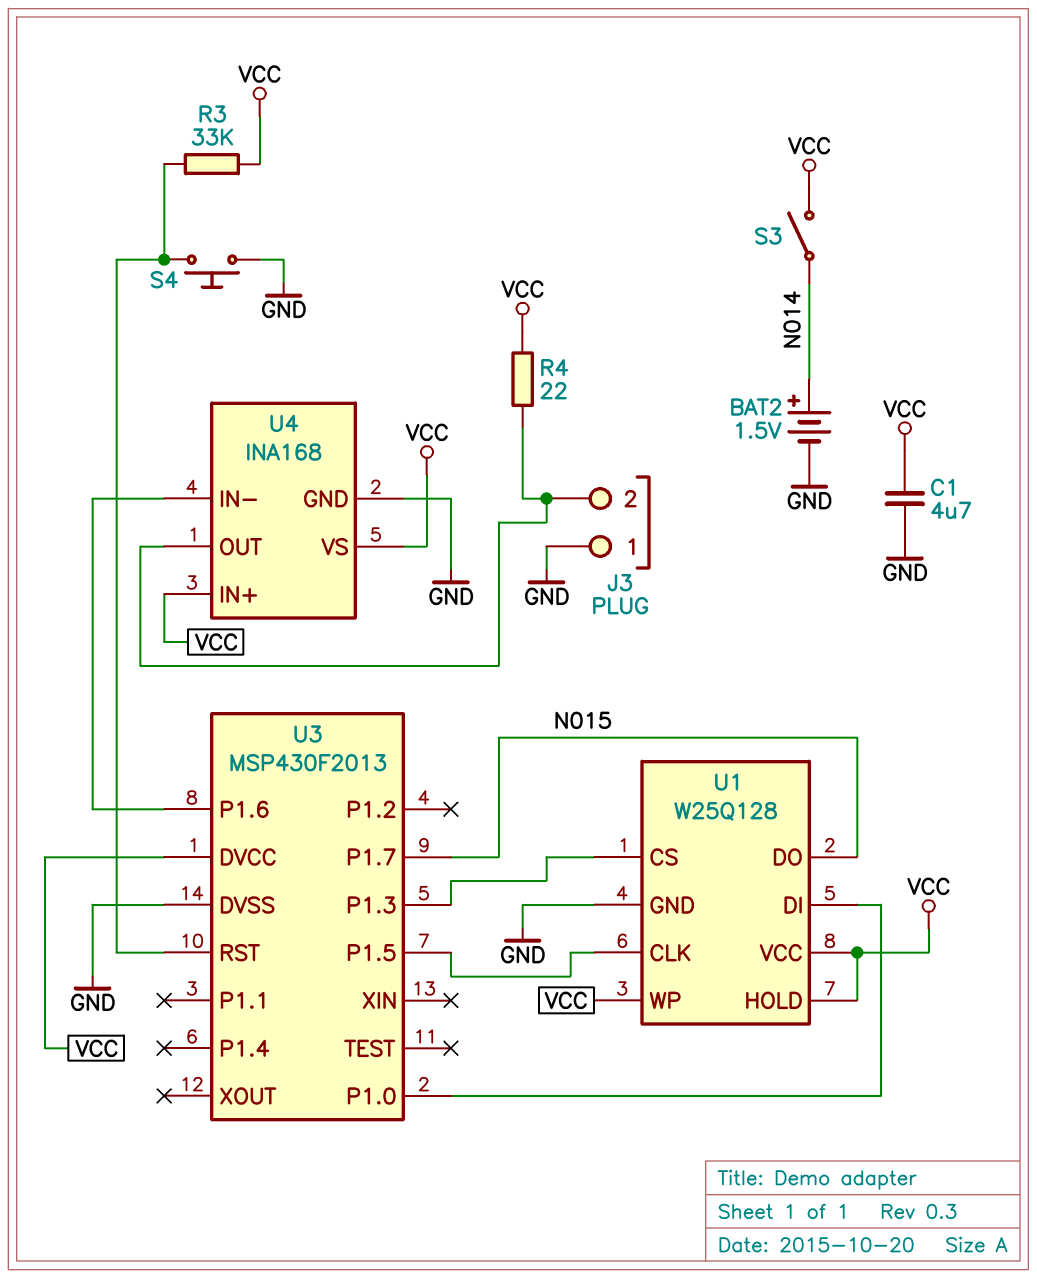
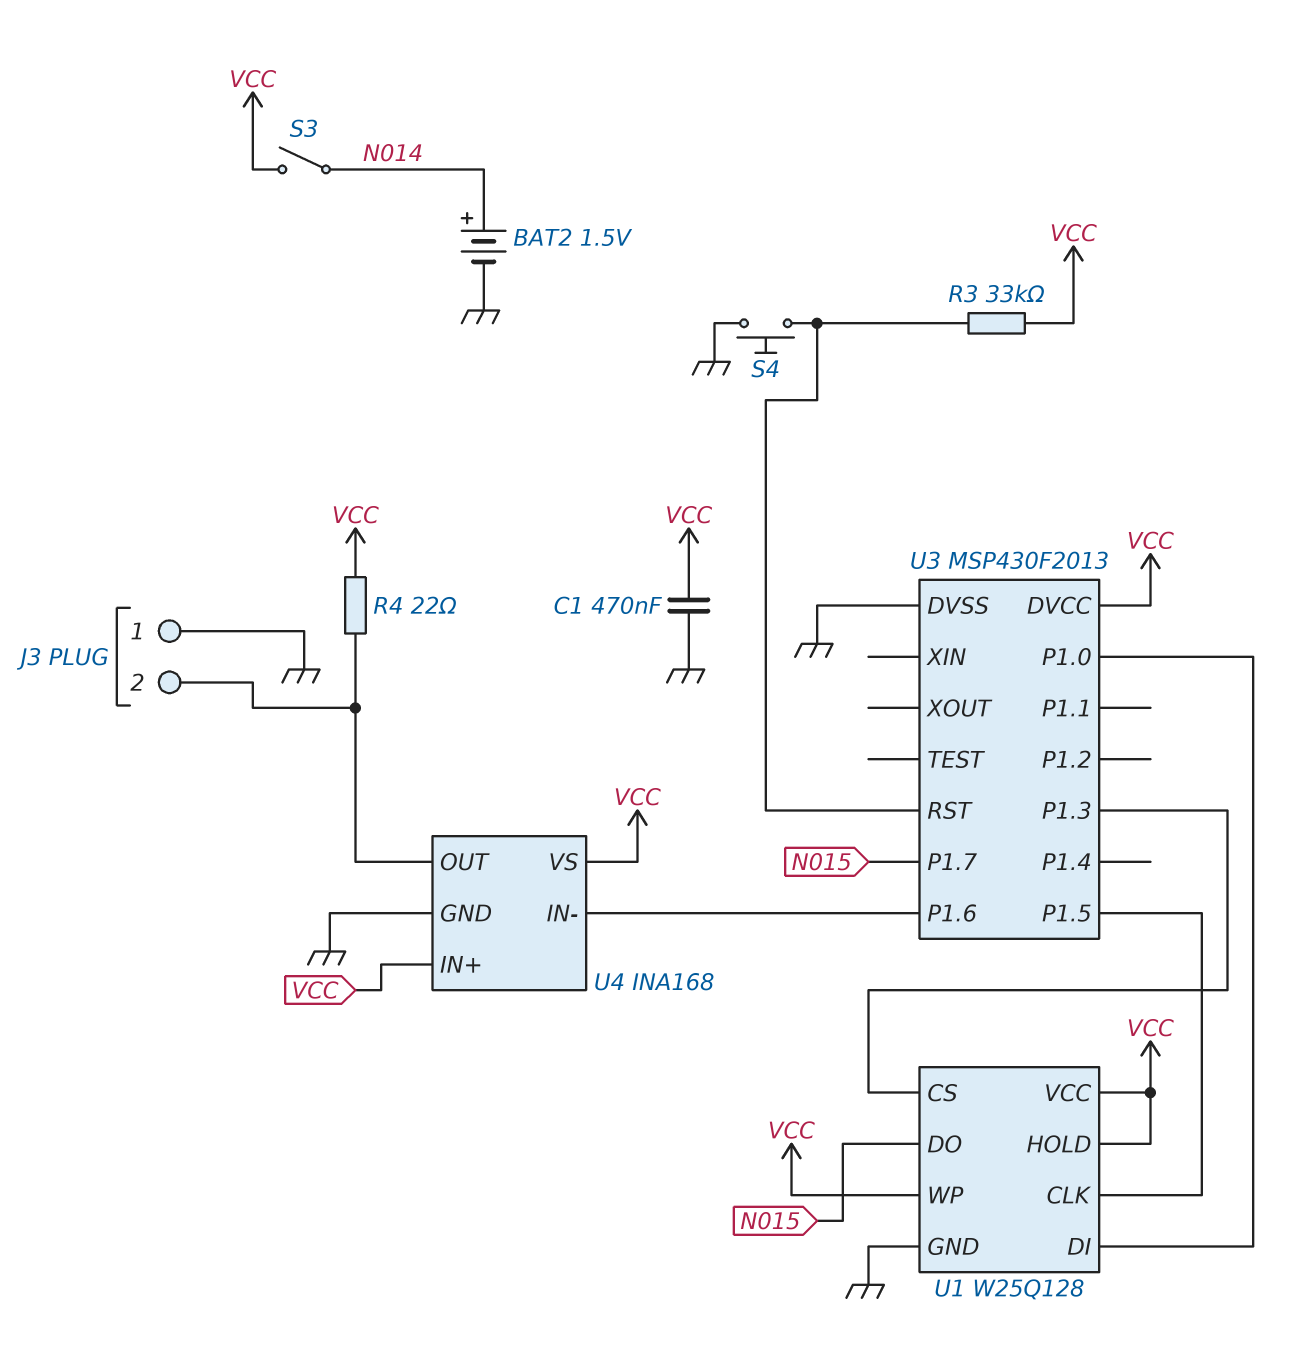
C1: 4.7uF (GND, VCC) -> 470nF (GND, VCC)

